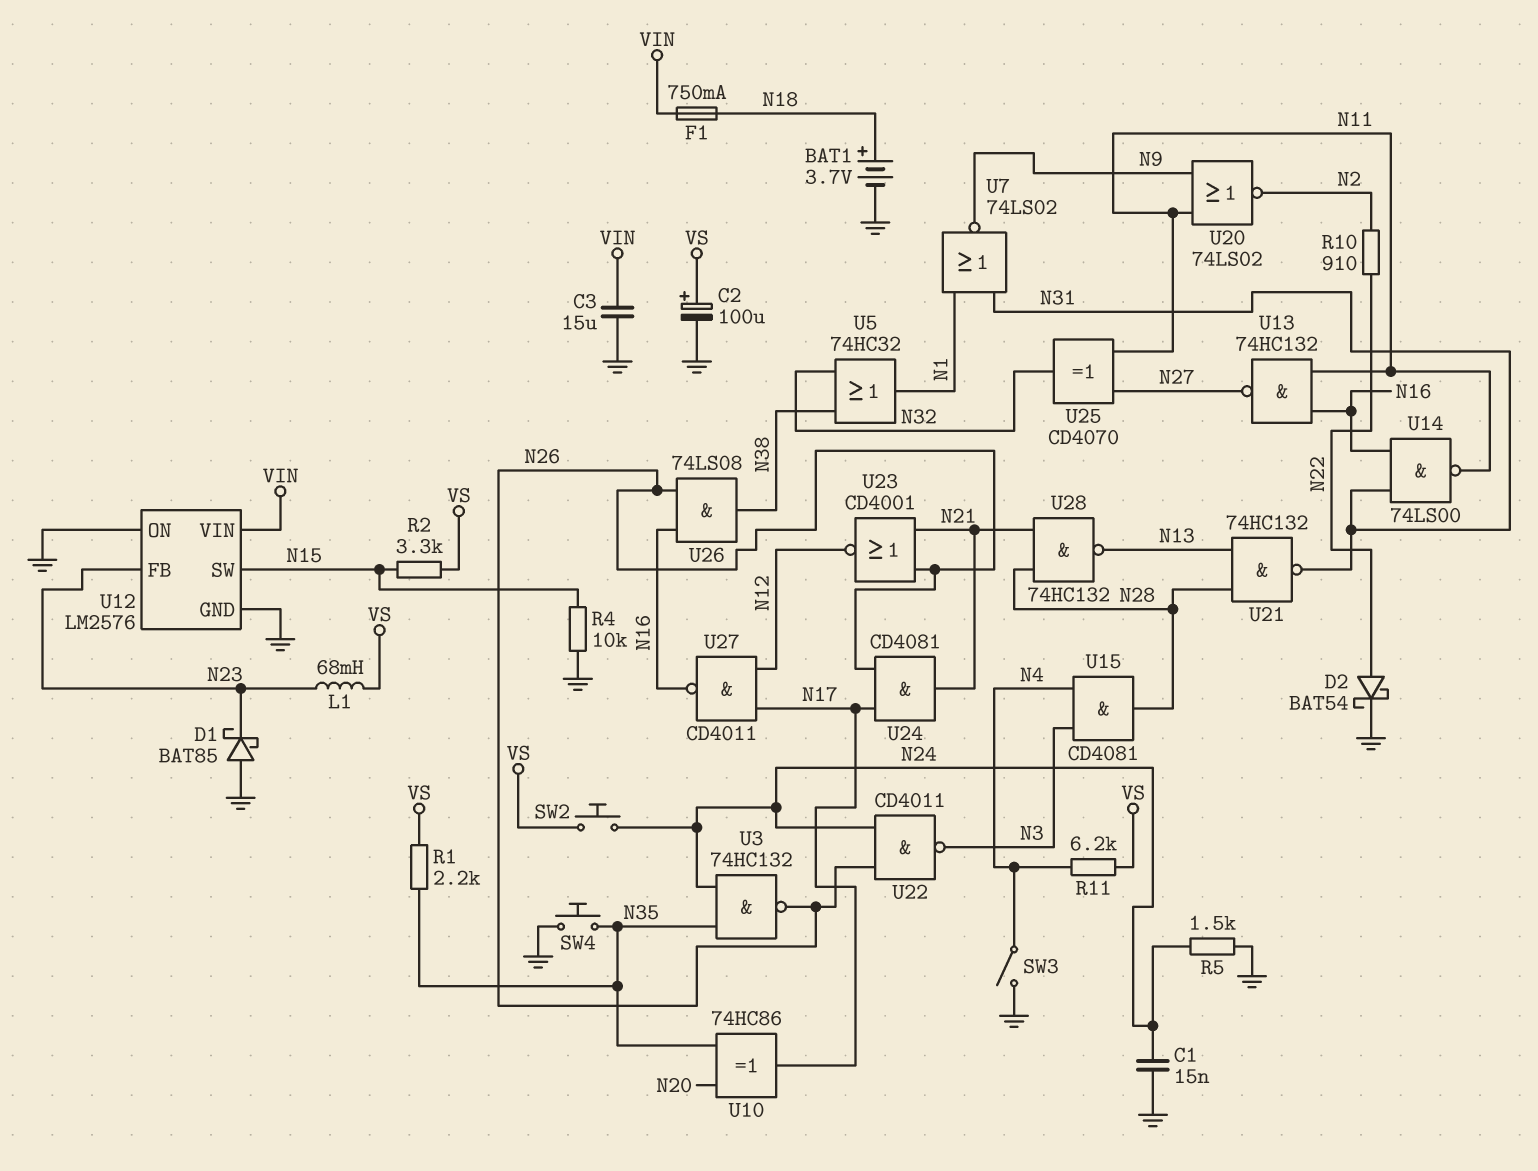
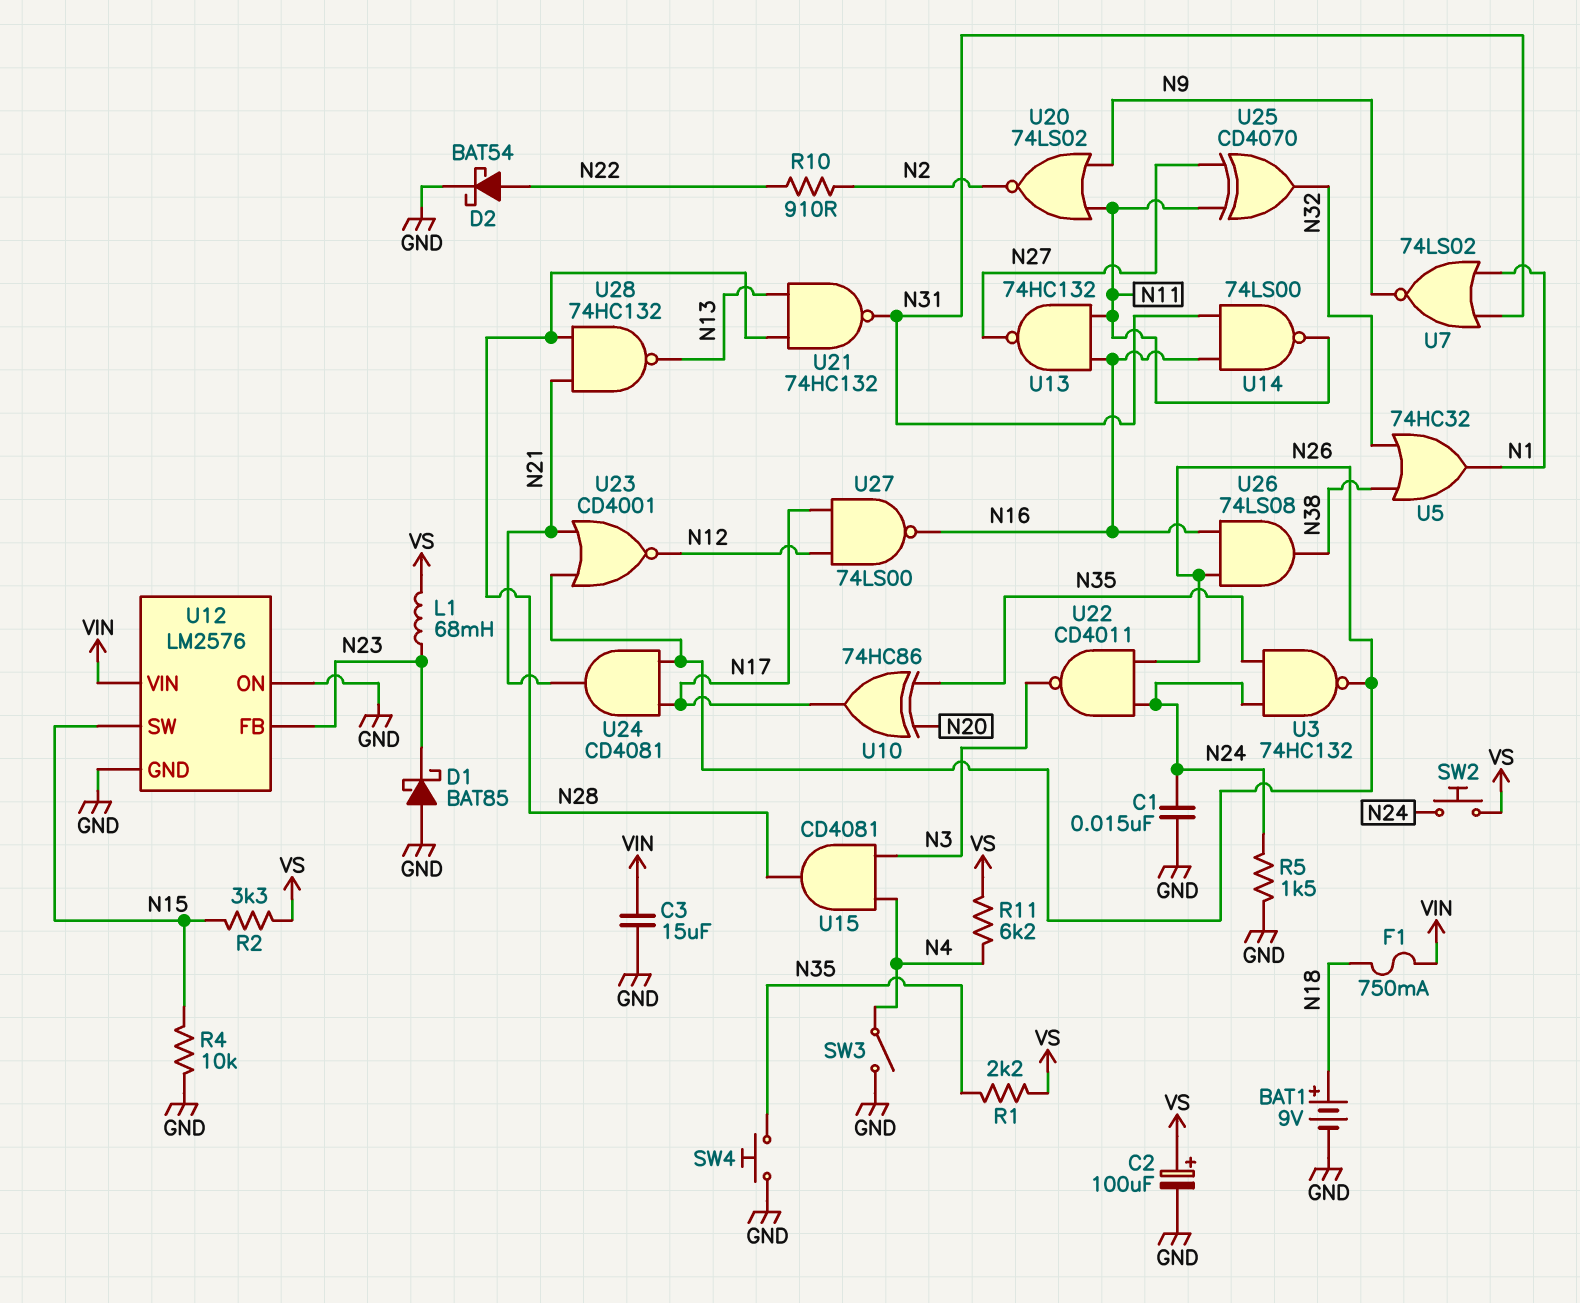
BAT1: 3.7V (plus N18, minus GND) -> 9V (plus N18, minus GND)
U27: NAND CD4011 (in N12, in N17, out N16) -> NAND 74LS00 (in N12, in N17, out N16)

